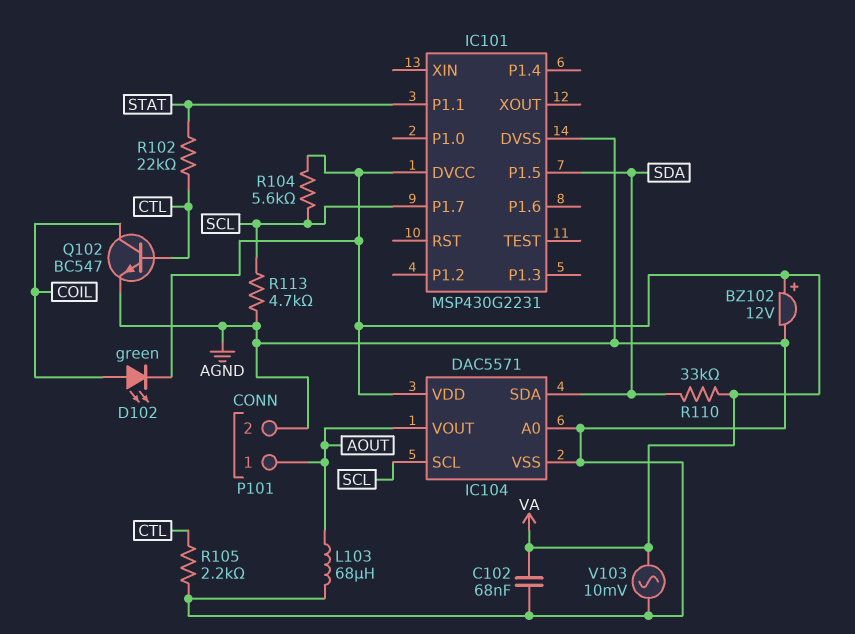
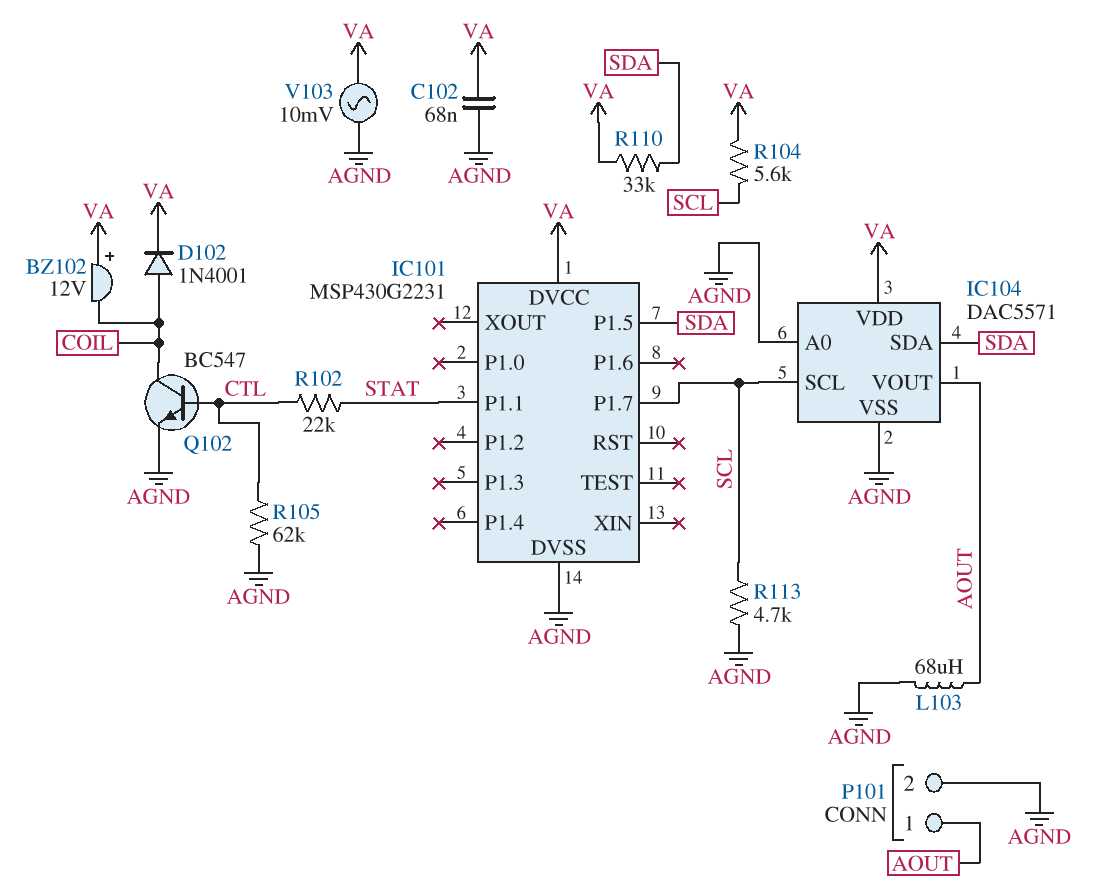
BZ102: buzzer 12V (plus VA, minus AGND) -> buzzer 12V (plus VA, minus COIL)
D102: LED green (A COIL, K VA) -> diode 1N4001 (A COIL, K VA)
R105: 2.2k (AGND, CTL) -> 62k (AGND, CTL)

